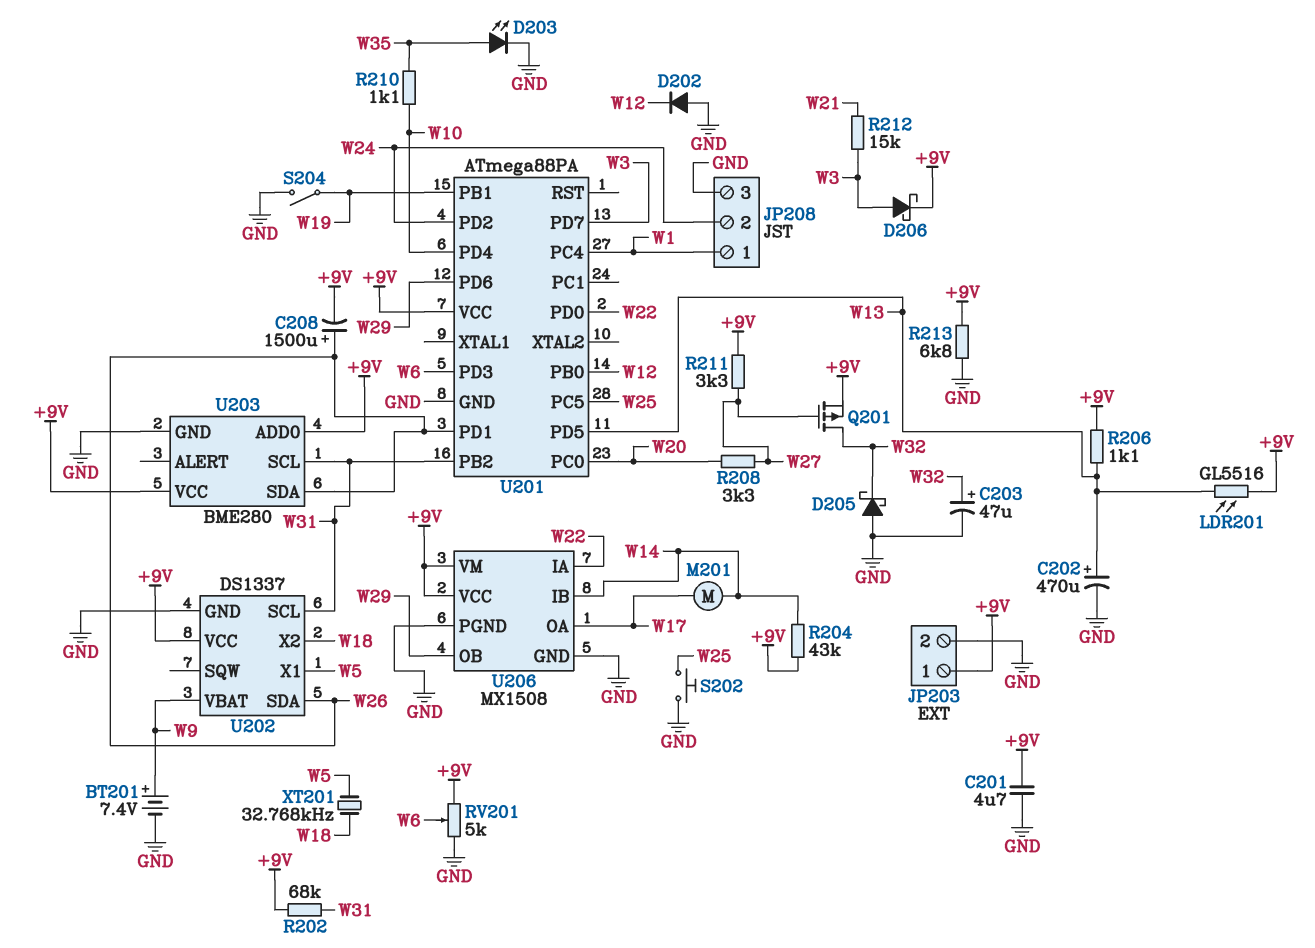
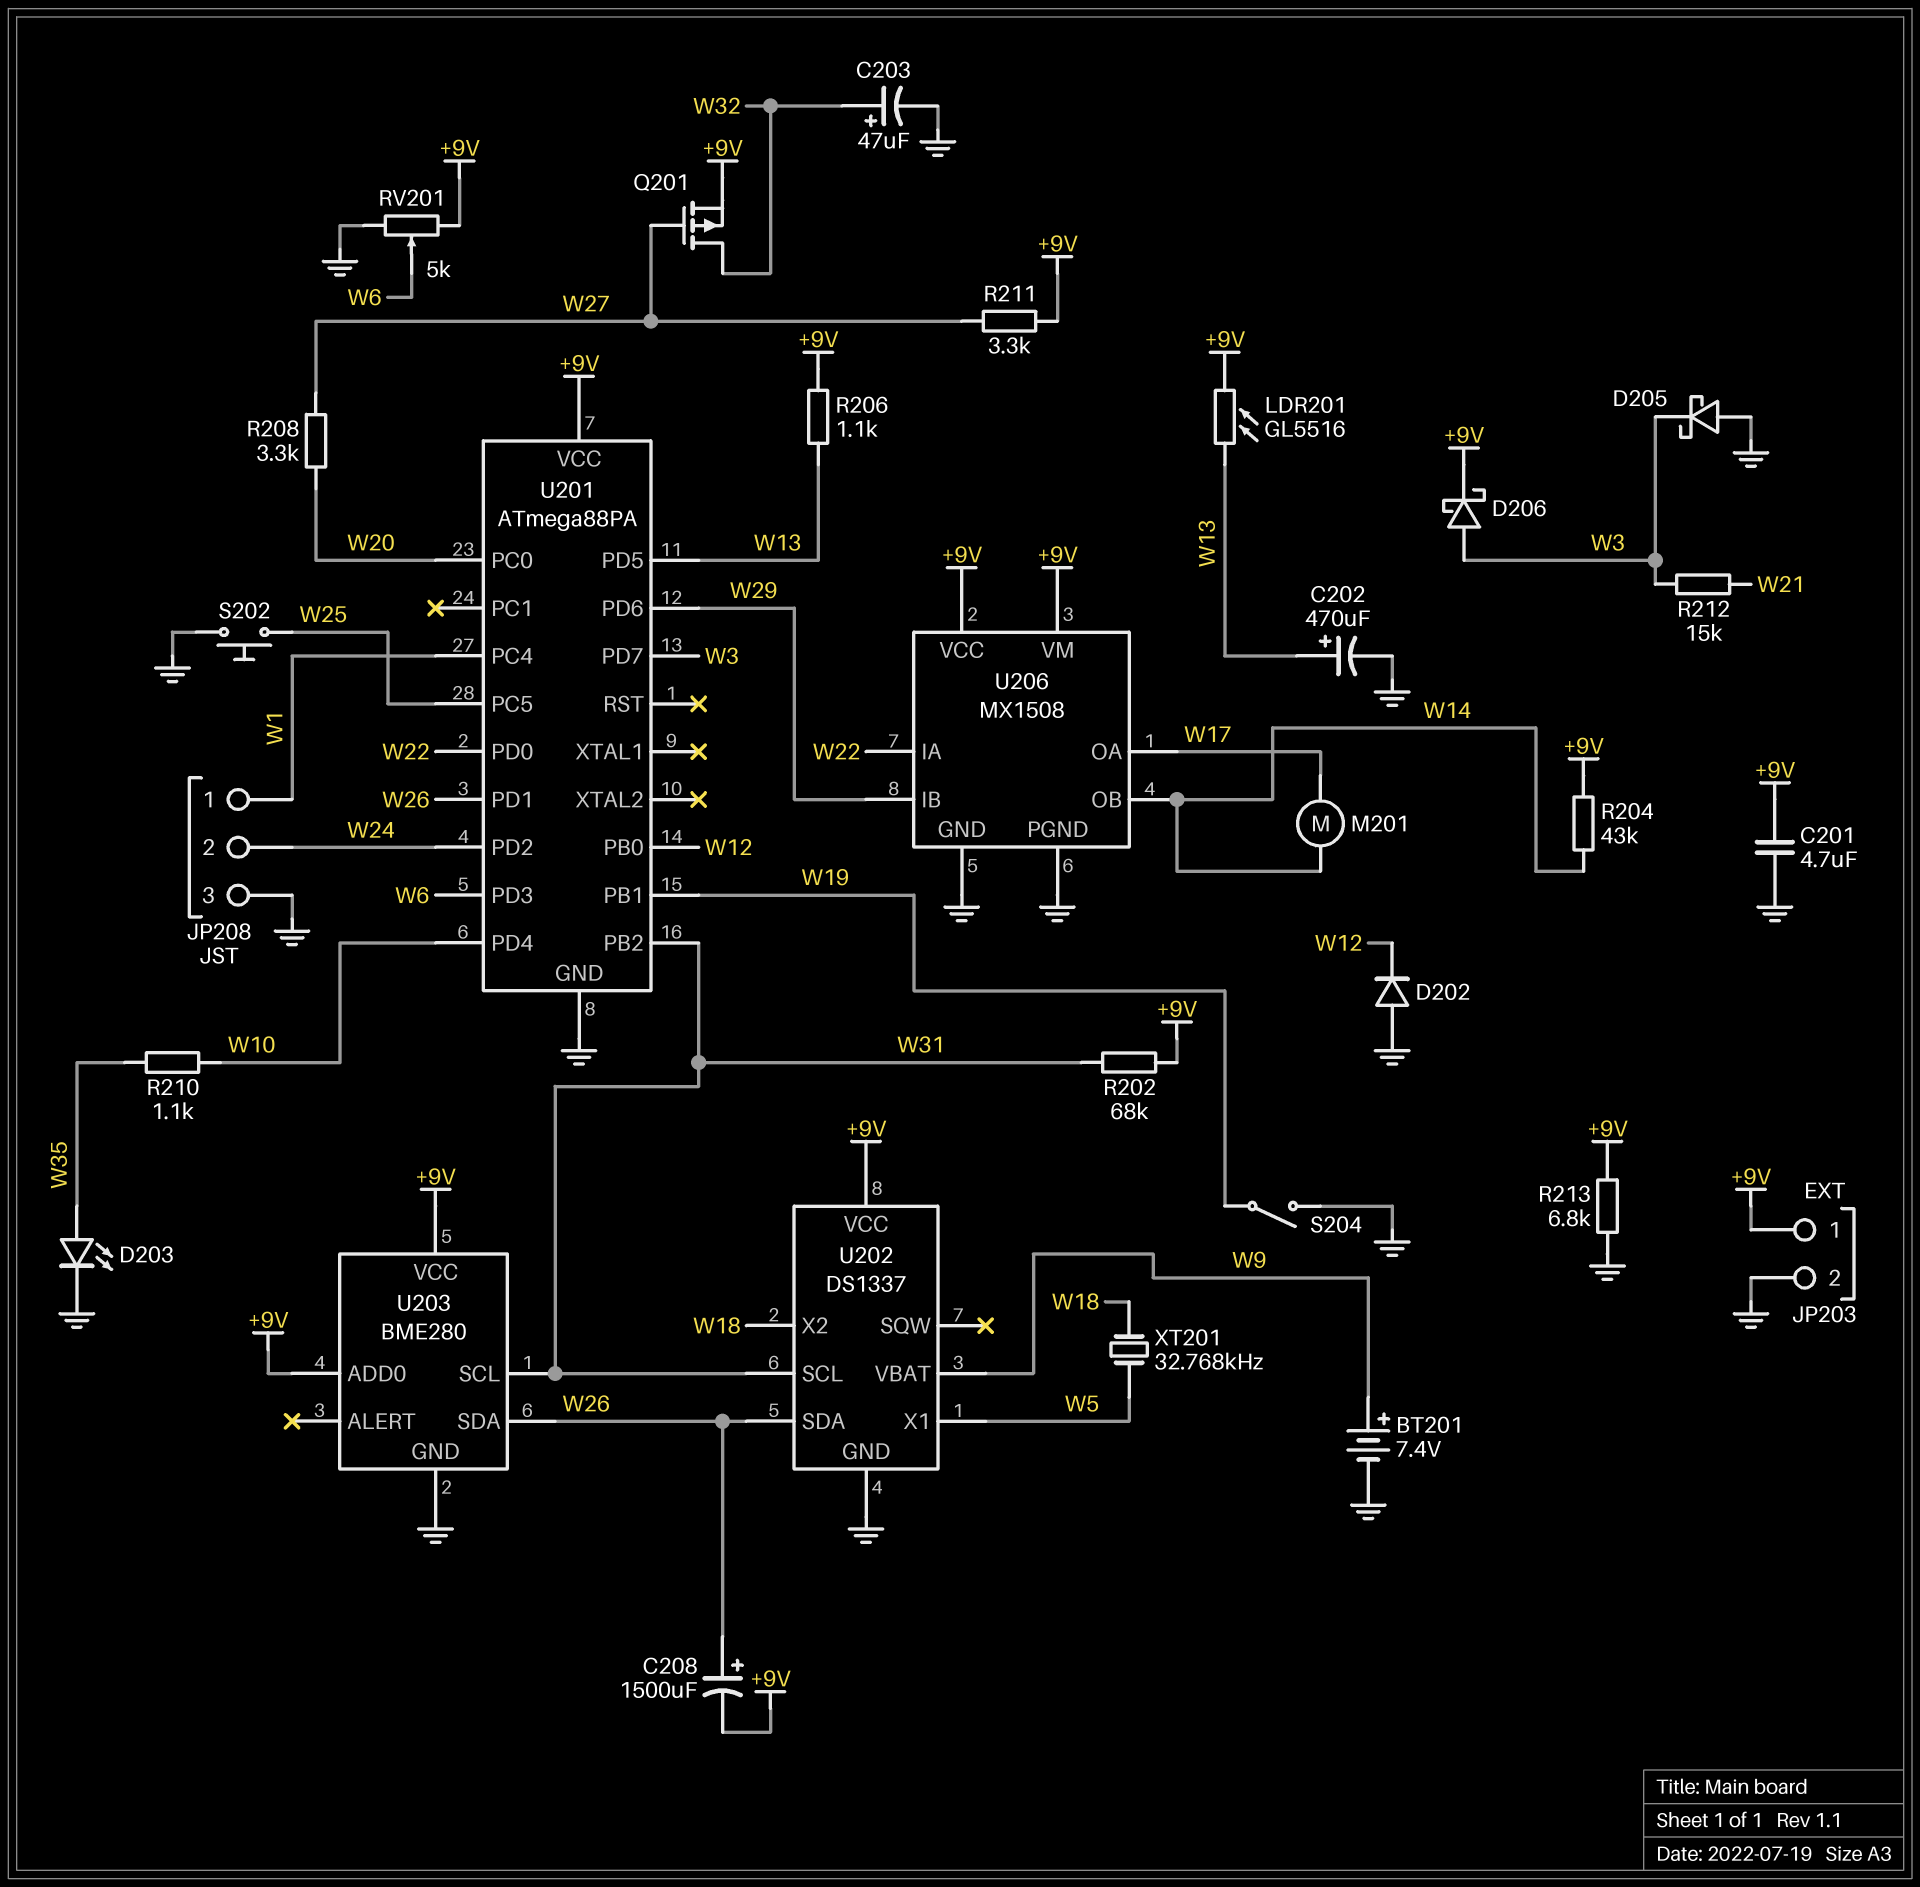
D205: schottky (A GND, K W32) -> schottky (A GND, K W3)
U206 pin IB: W14 -> W29
U206 pin OB: W29 -> W14

